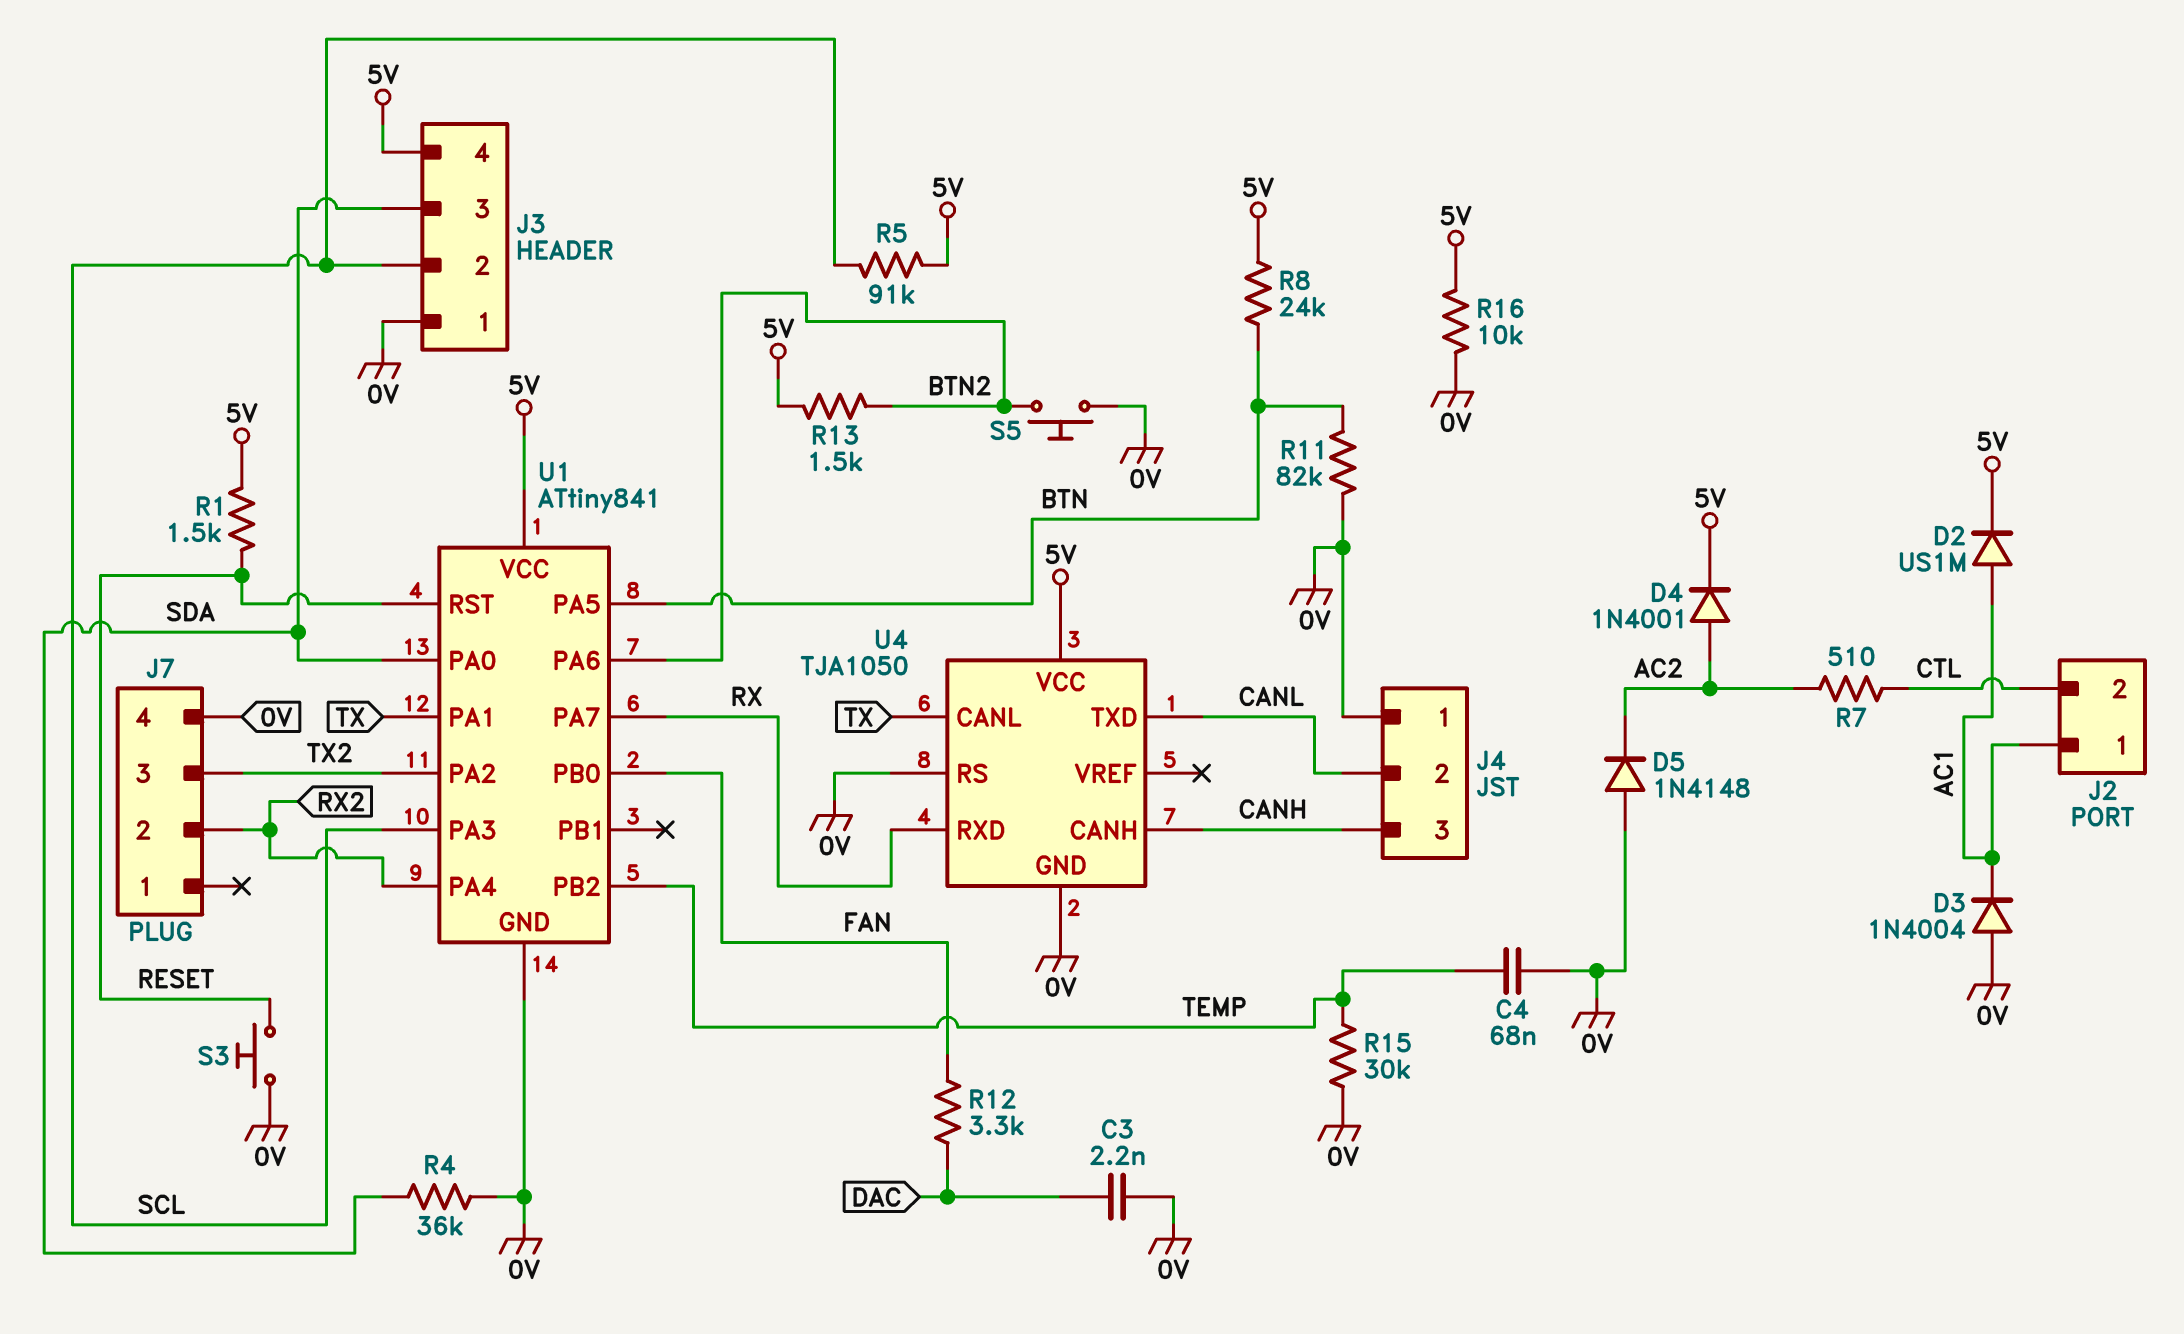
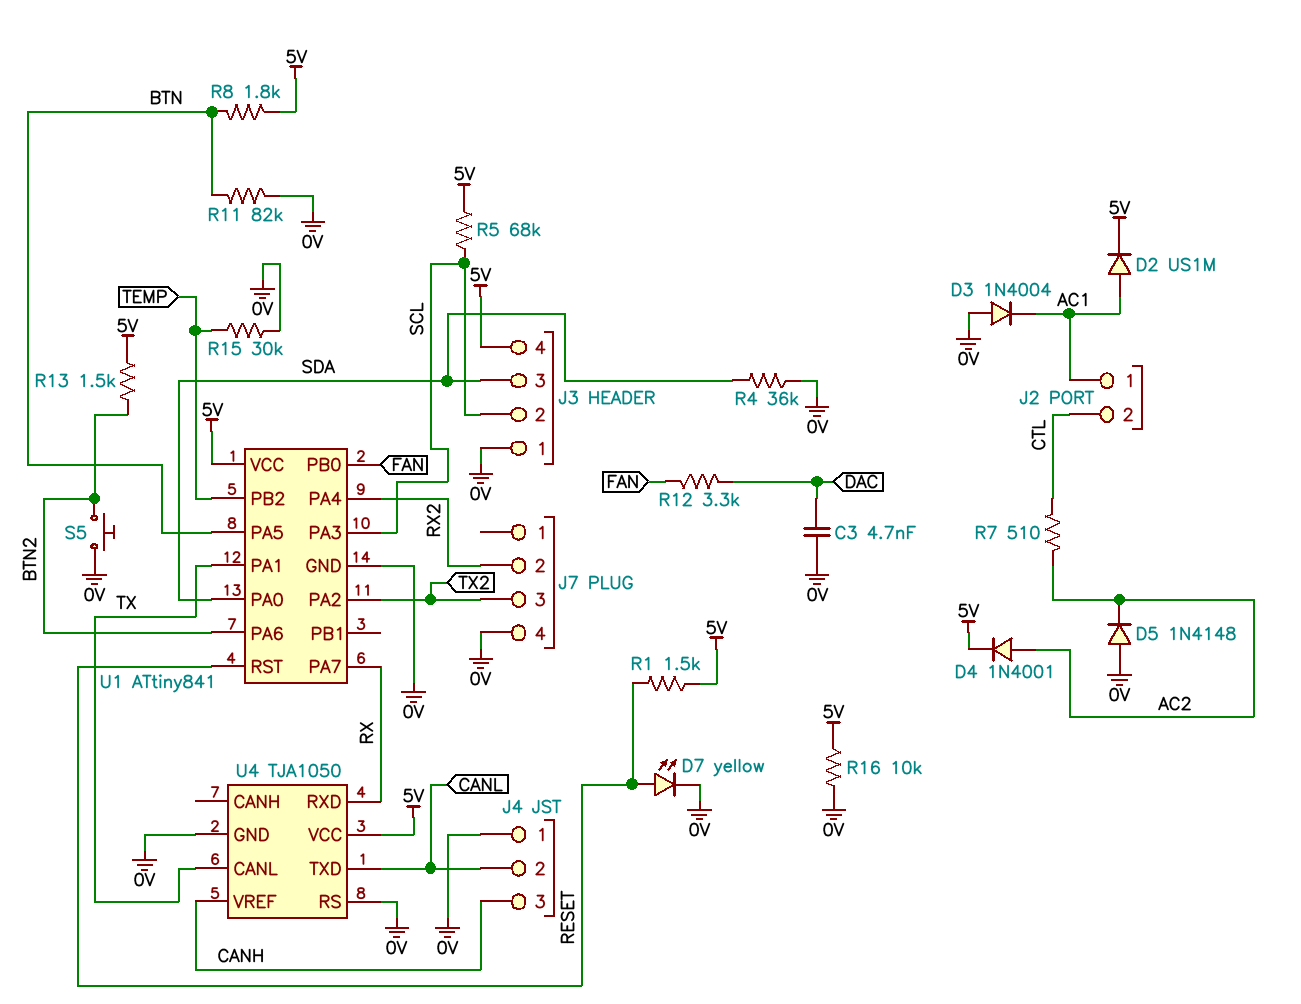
C3: 2.2nF (0V, DAC) -> 4.7nF (0V, DAC)
C4: 68nF (0V, TEMP) -> none
D7: none -> LED yellow (A RESET, K 0V)
R5: 91k (5V, SCL) -> 68k (5V, SCL)
R8: 24k (5V, BTN) -> 1.8k (5V, BTN)
S3: button (0V, RESET) -> none
U4 pin CANH: CANH -> none
U4 pin VREF: none -> CANH

